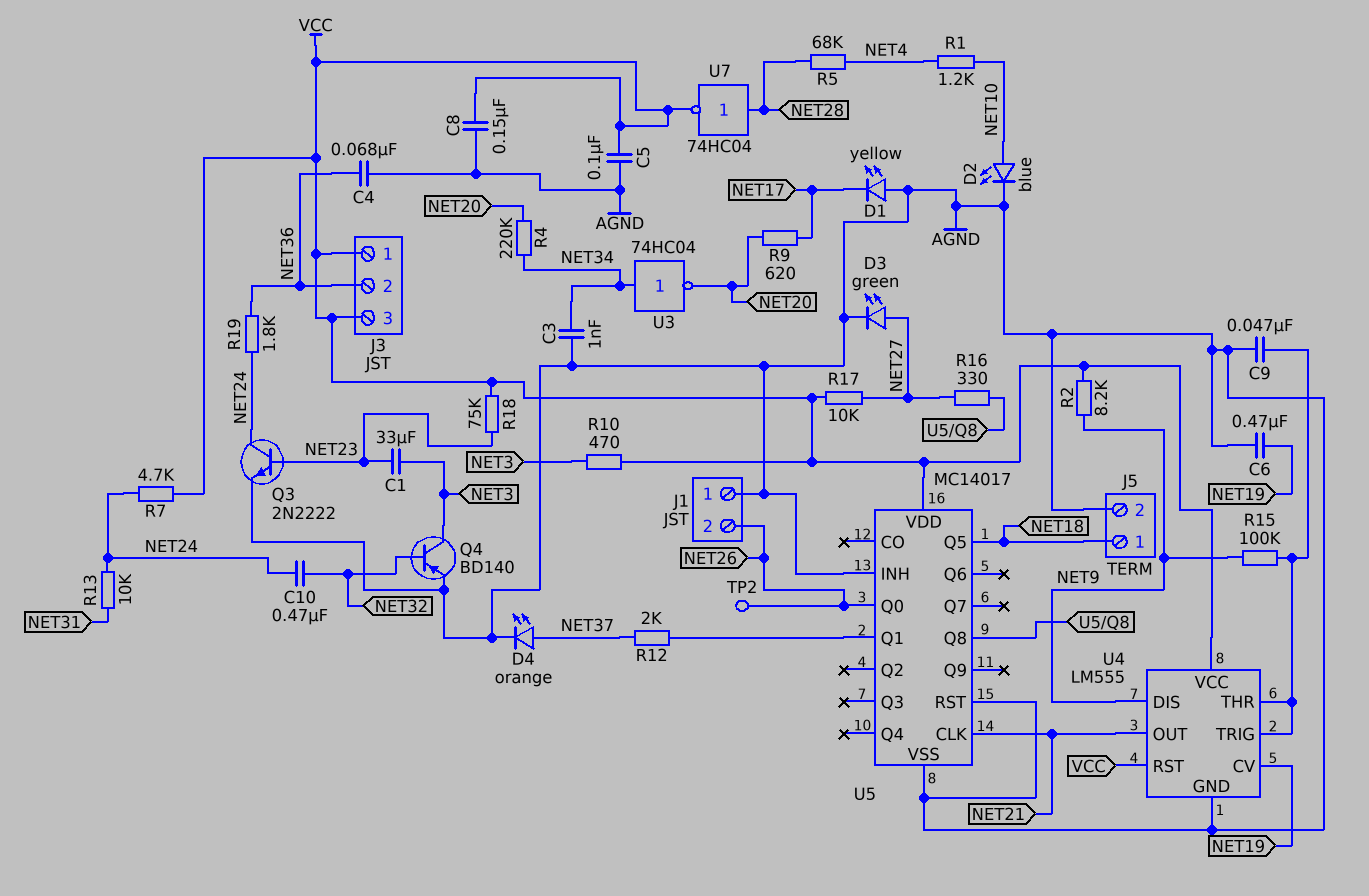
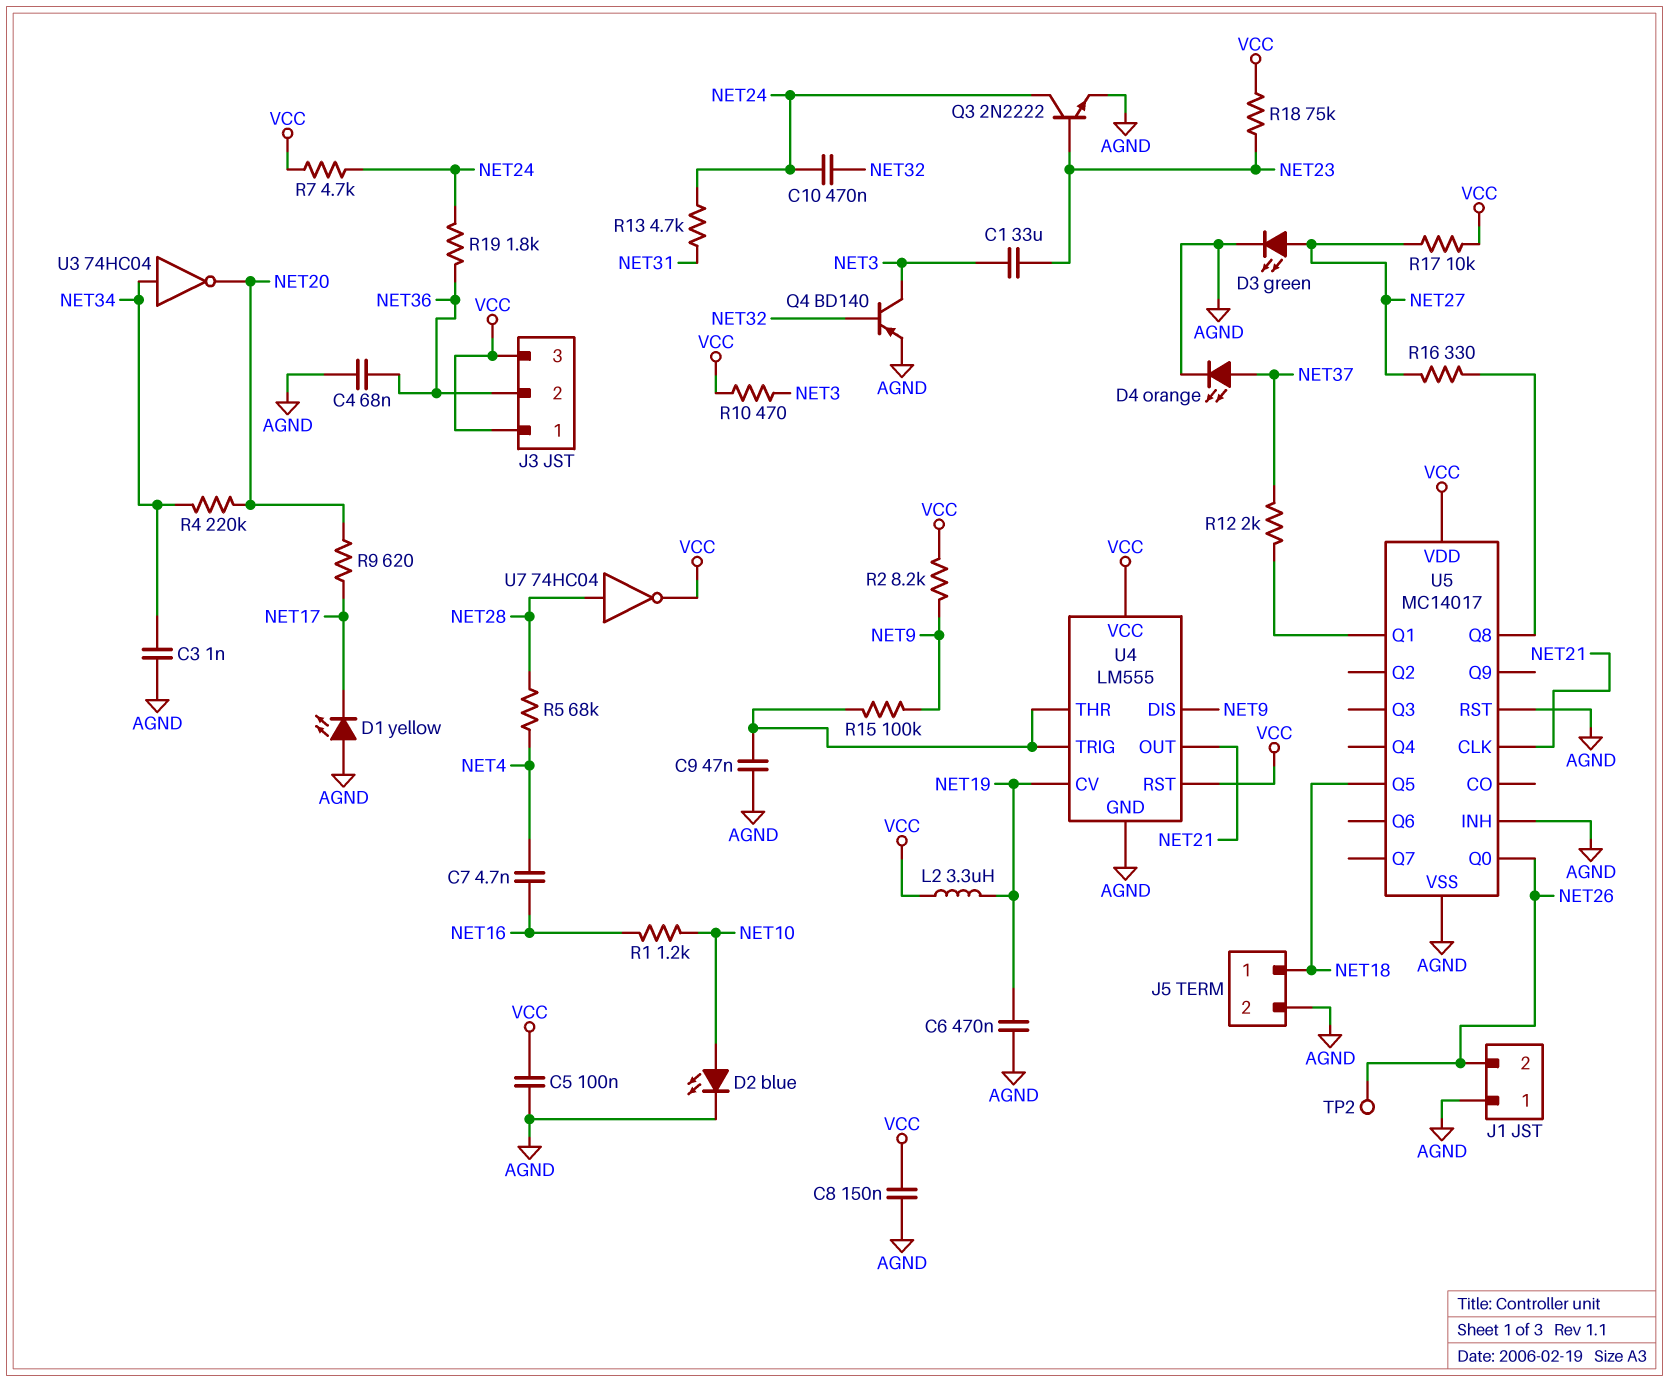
C7: none -> 4.7nF (NET4, NET16)
L2: none -> 3.3uH (NET19, VCC)
R1: 1.2k (NET4, NET10) -> 1.2k (NET10, NET16)
R13: 10k (NET24, NET31) -> 4.7k (NET24, NET31)

